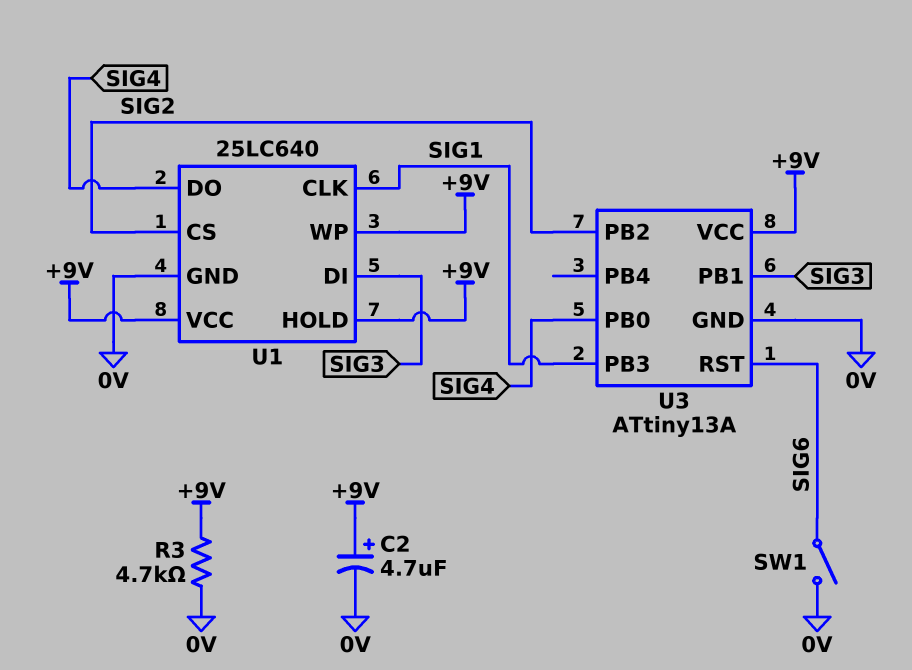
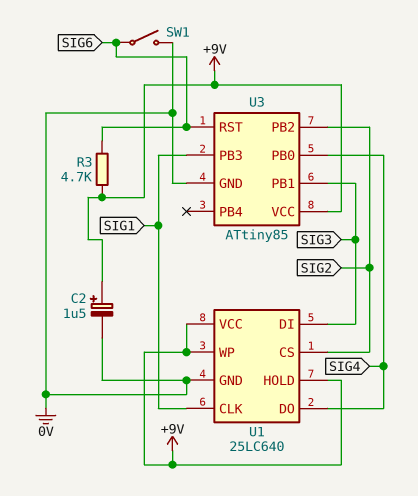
C2: 4.7uF (plus +9V, minus 0V) -> 1.5uF (plus +9V, minus 0V)
R3: 4.7k (+9V, 0V) -> 4.7k (+9V, SIG6)
U3: ATtiny13A -> ATtiny85

